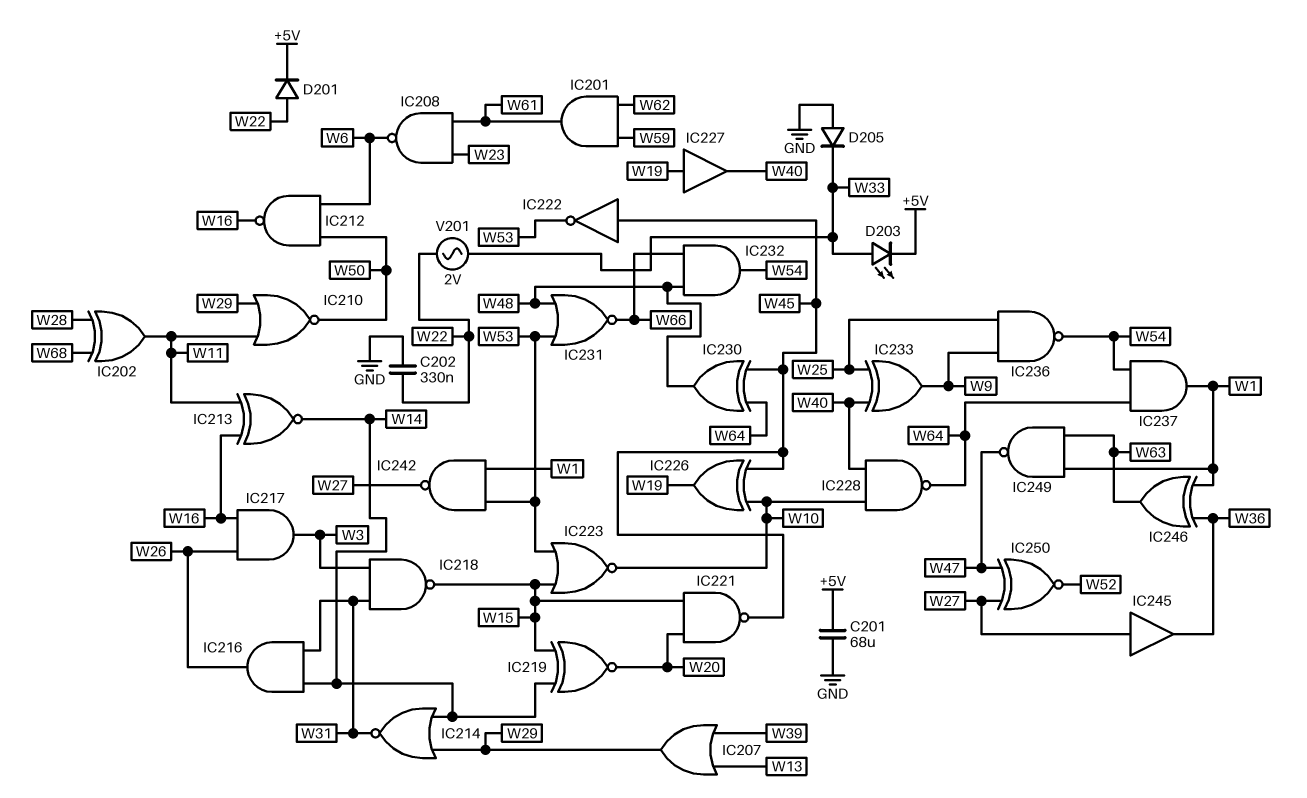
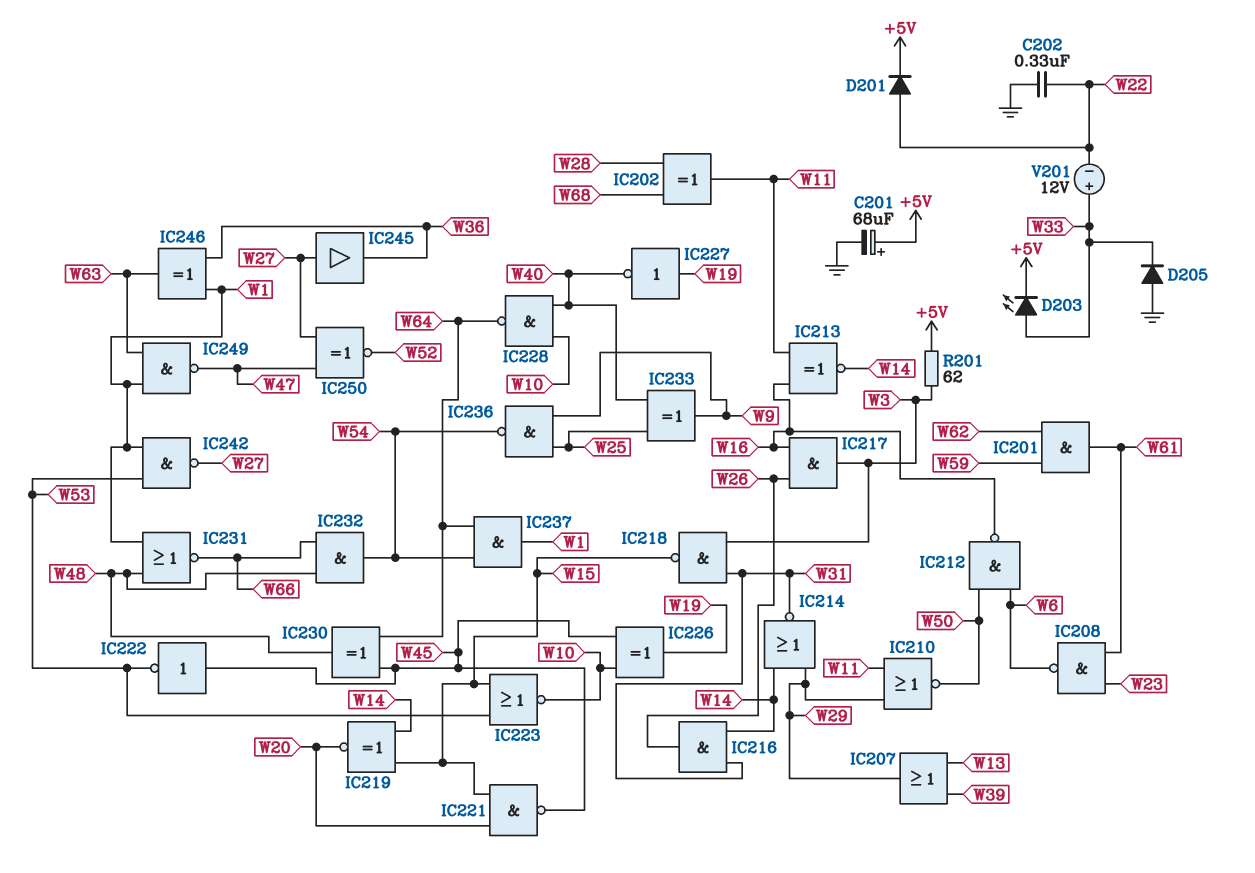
C201: 68uF (+5V, GND) -> 68uF (plus +5V, minus GND)
IC227: buffer (in W19, out W40) -> NOT (in W19, out W40)
IC231: NOR (in W48, in W53, out W66) -> NOR (in W1, in W48, out W66)
R201: none -> 62 (+5V, W3)
V201: AC 2V (W22, W33) -> 12V (plus W33, minus W22)

